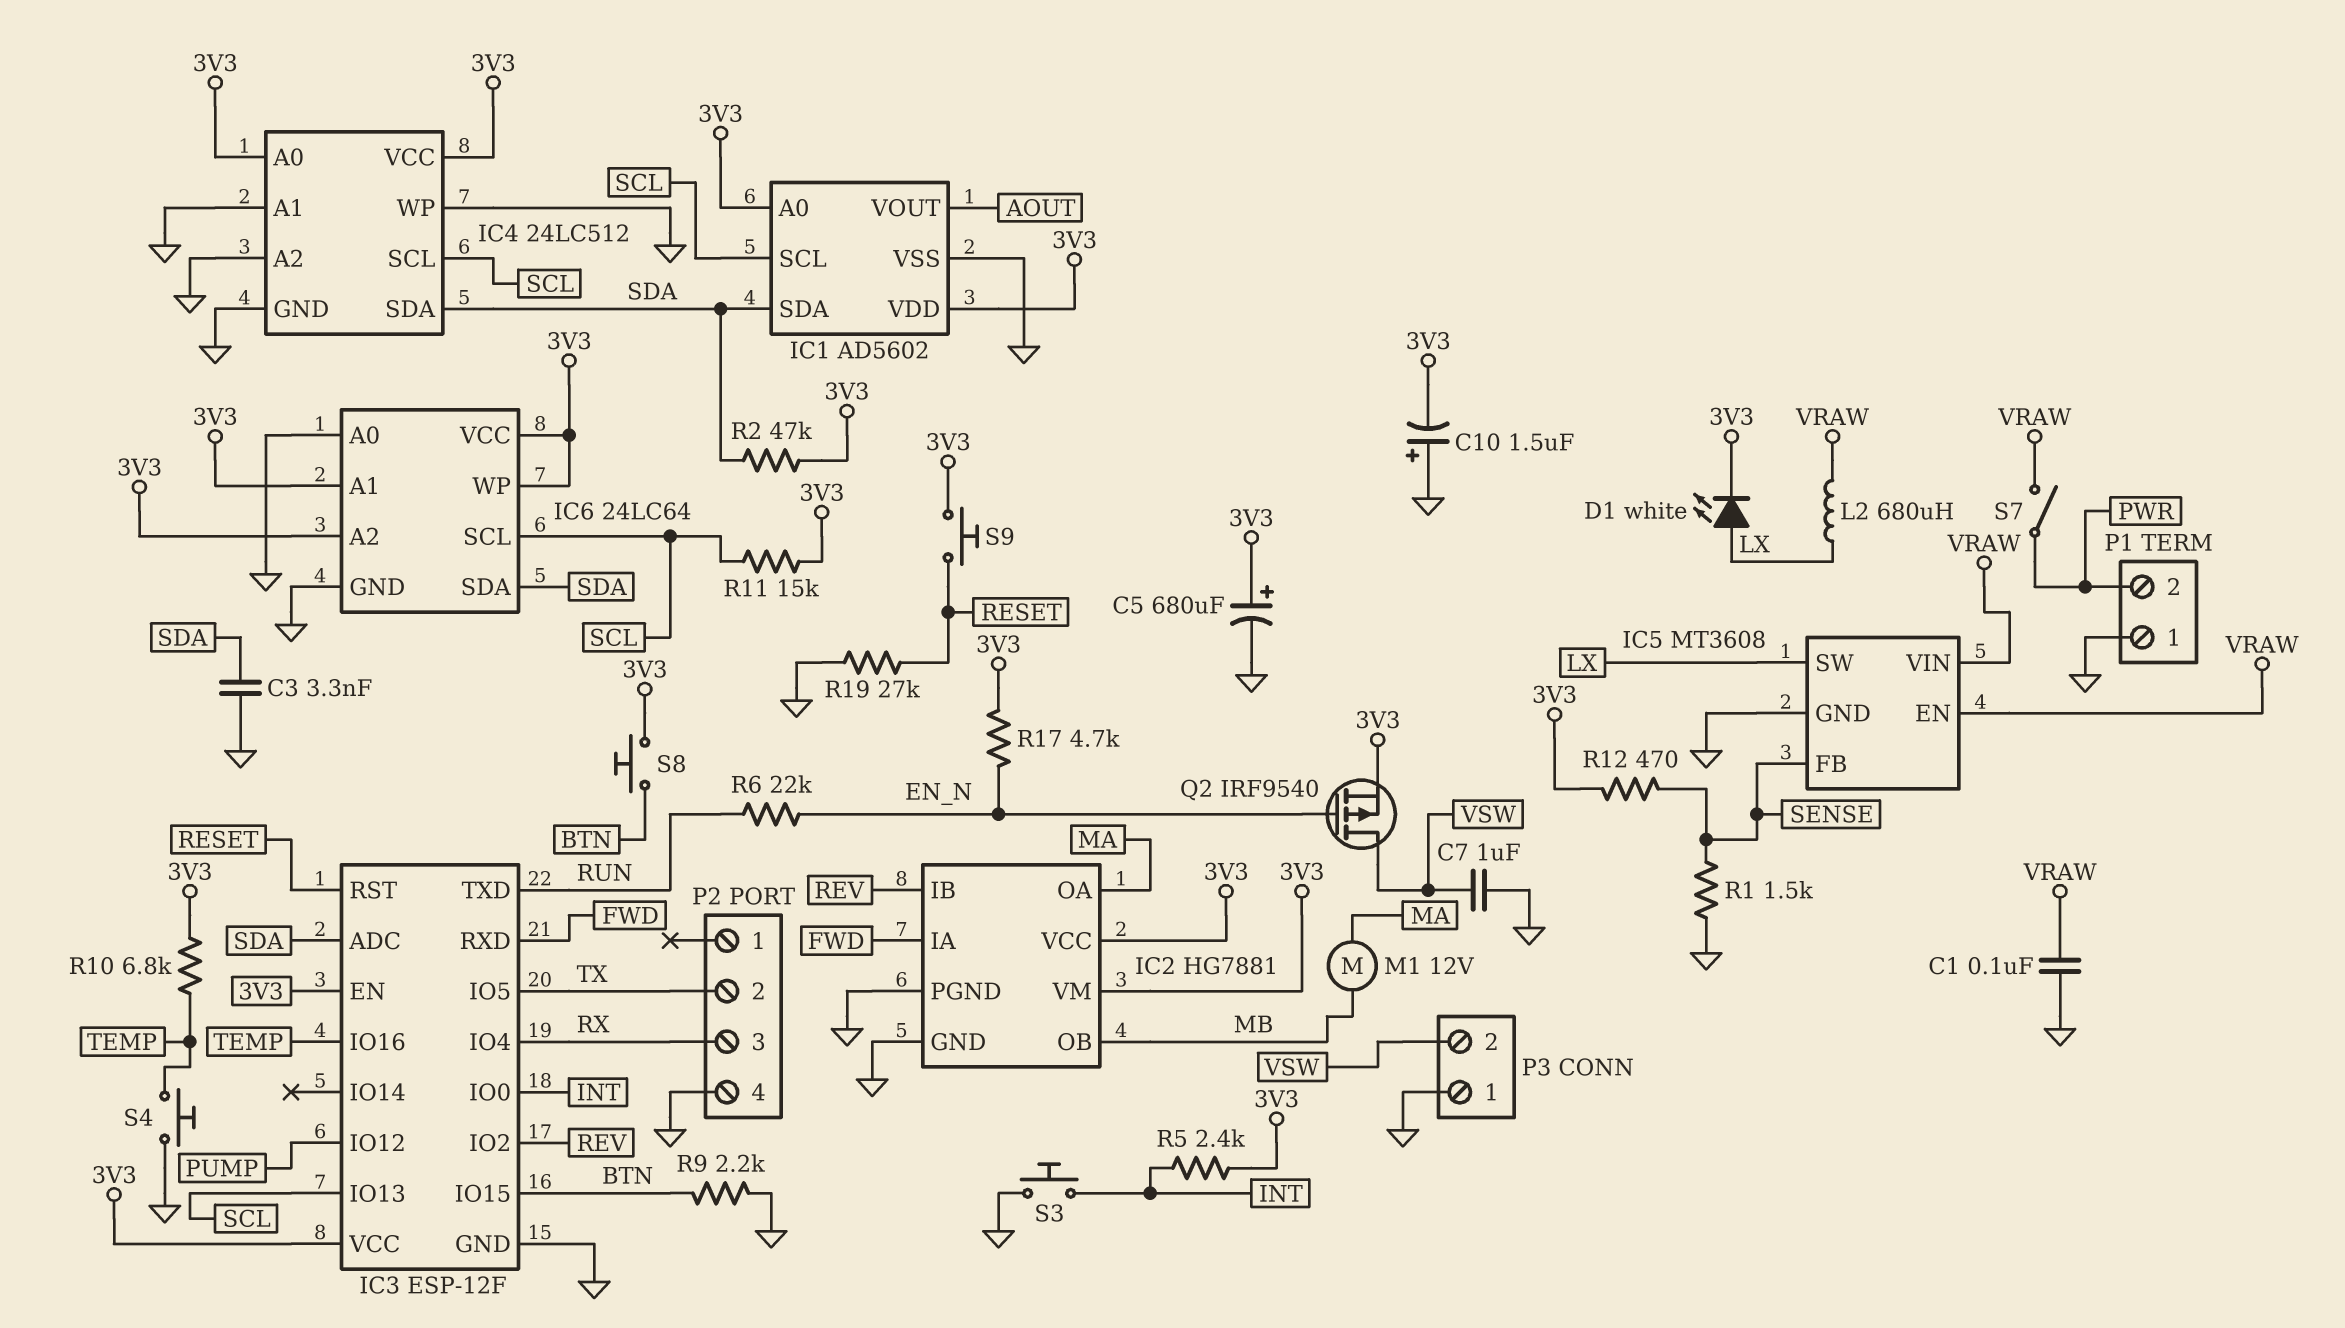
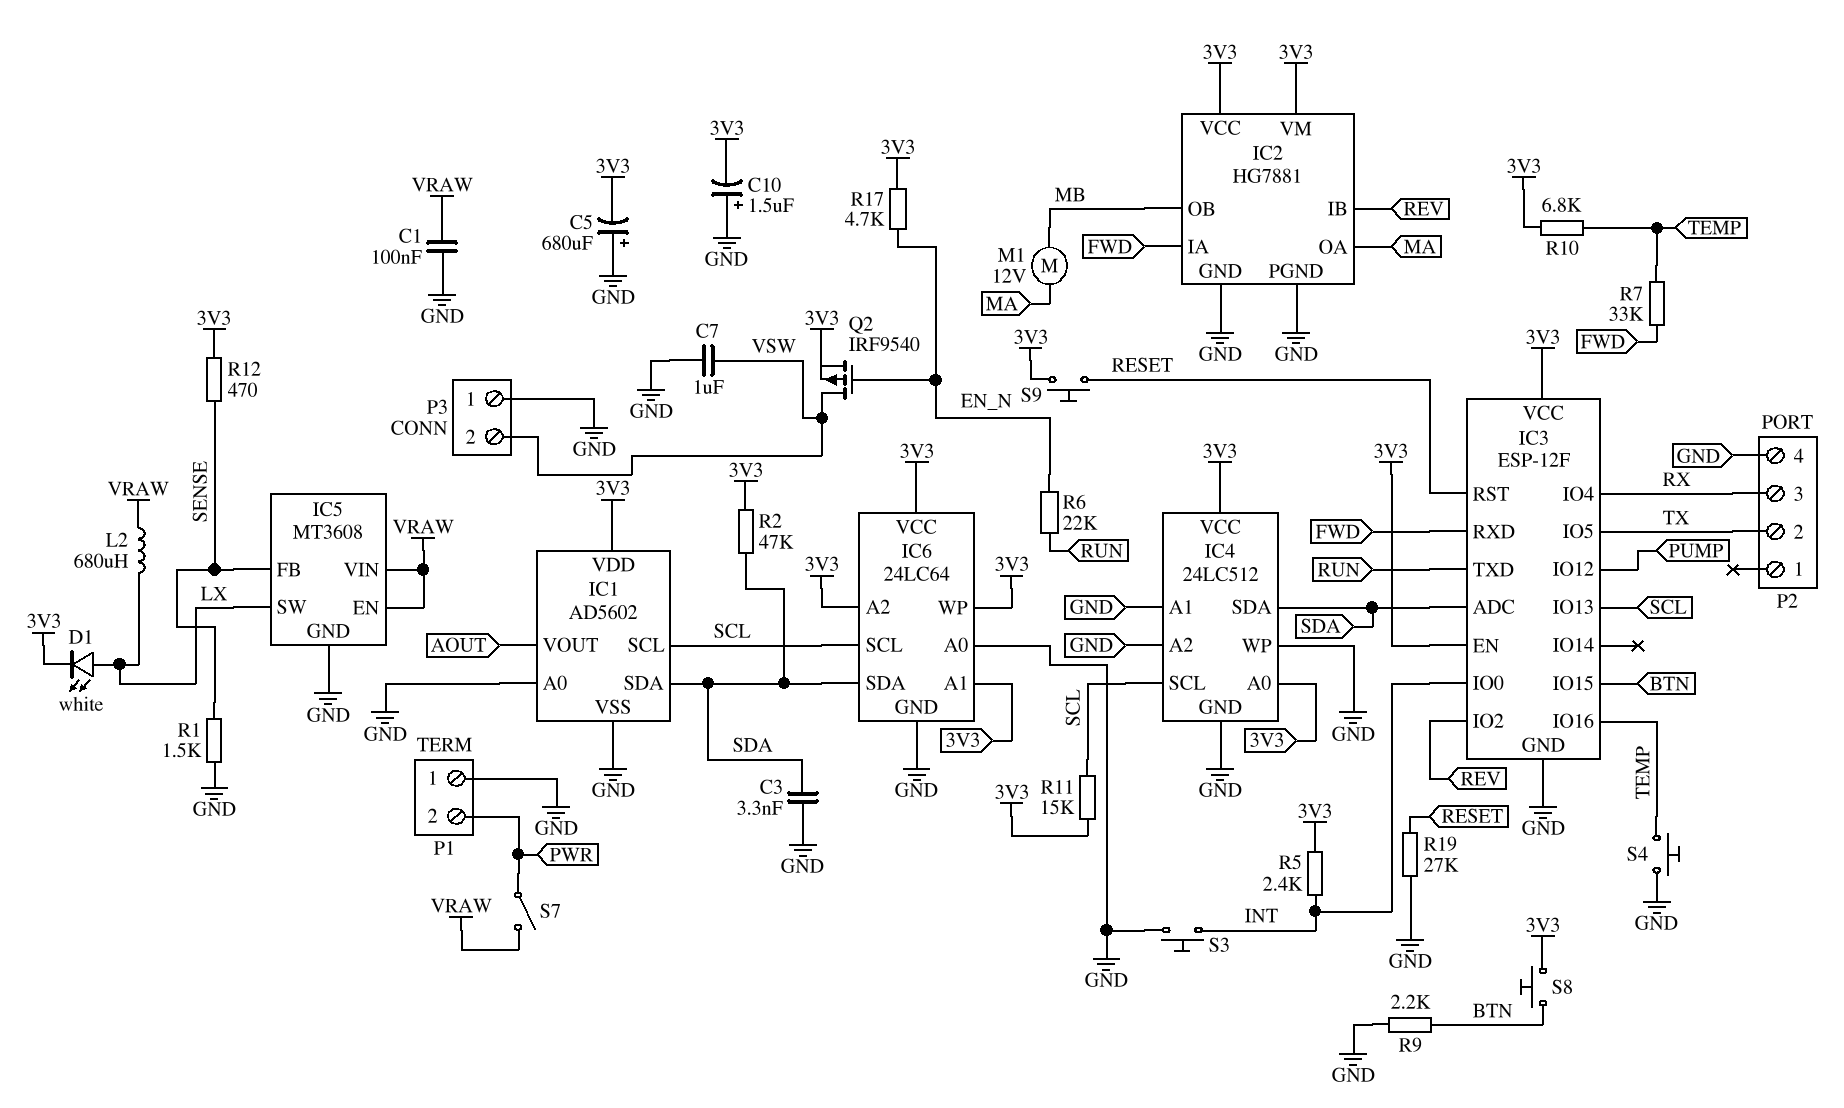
C5: 680uF (plus 3V3, minus GND) -> 680uF (plus GND, minus 3V3)
IC1 pin A0: 3V3 -> GND
R7: none -> 33k (FWD, TEMP)

